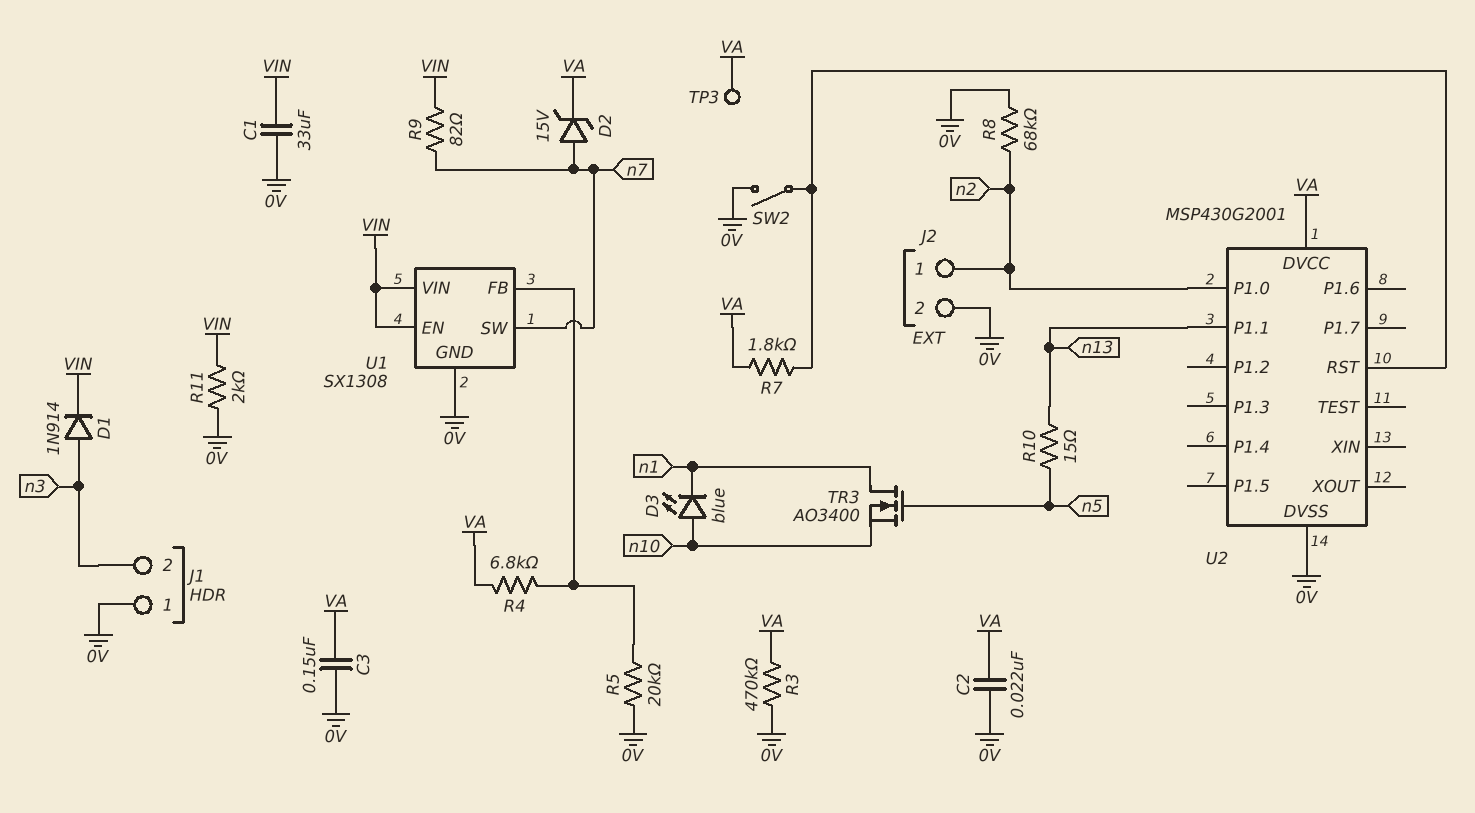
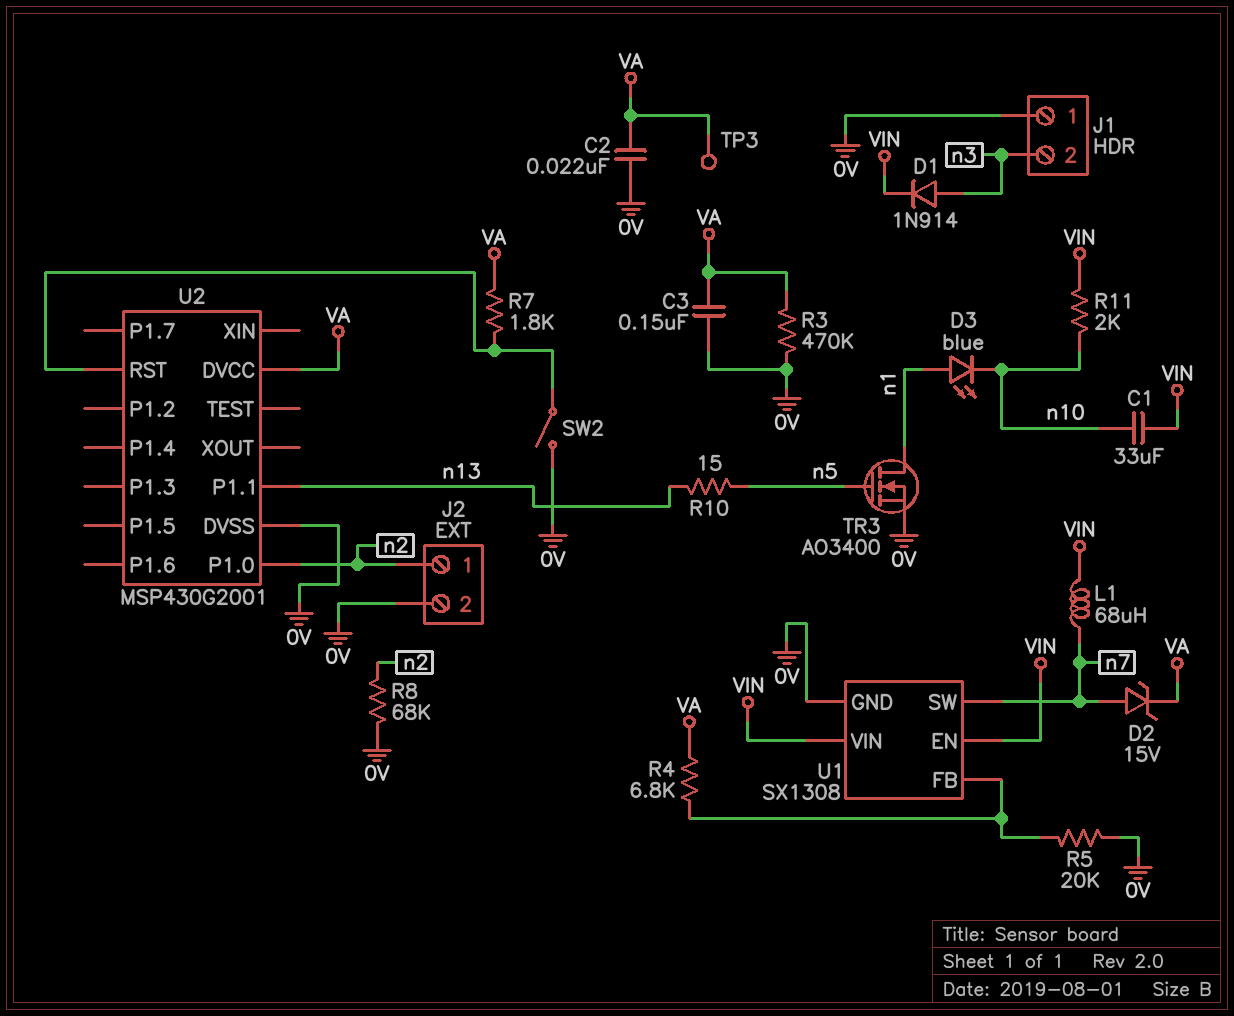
C1: 33uF (0V, VIN) -> 33uF (VIN, n10)
D3: LED blue (A n10, K n1) -> LED blue (A n1, K n10)
L1: none -> 68uH (VIN, n7)
R9: 82 (VIN, n7) -> none
R11: 2k (0V, VIN) -> 2k (VIN, n10)
TR3: NMOS AO3400 (G n5, D n1, S n10) -> NMOS AO3400 (G n5, D n1, S 0V)

